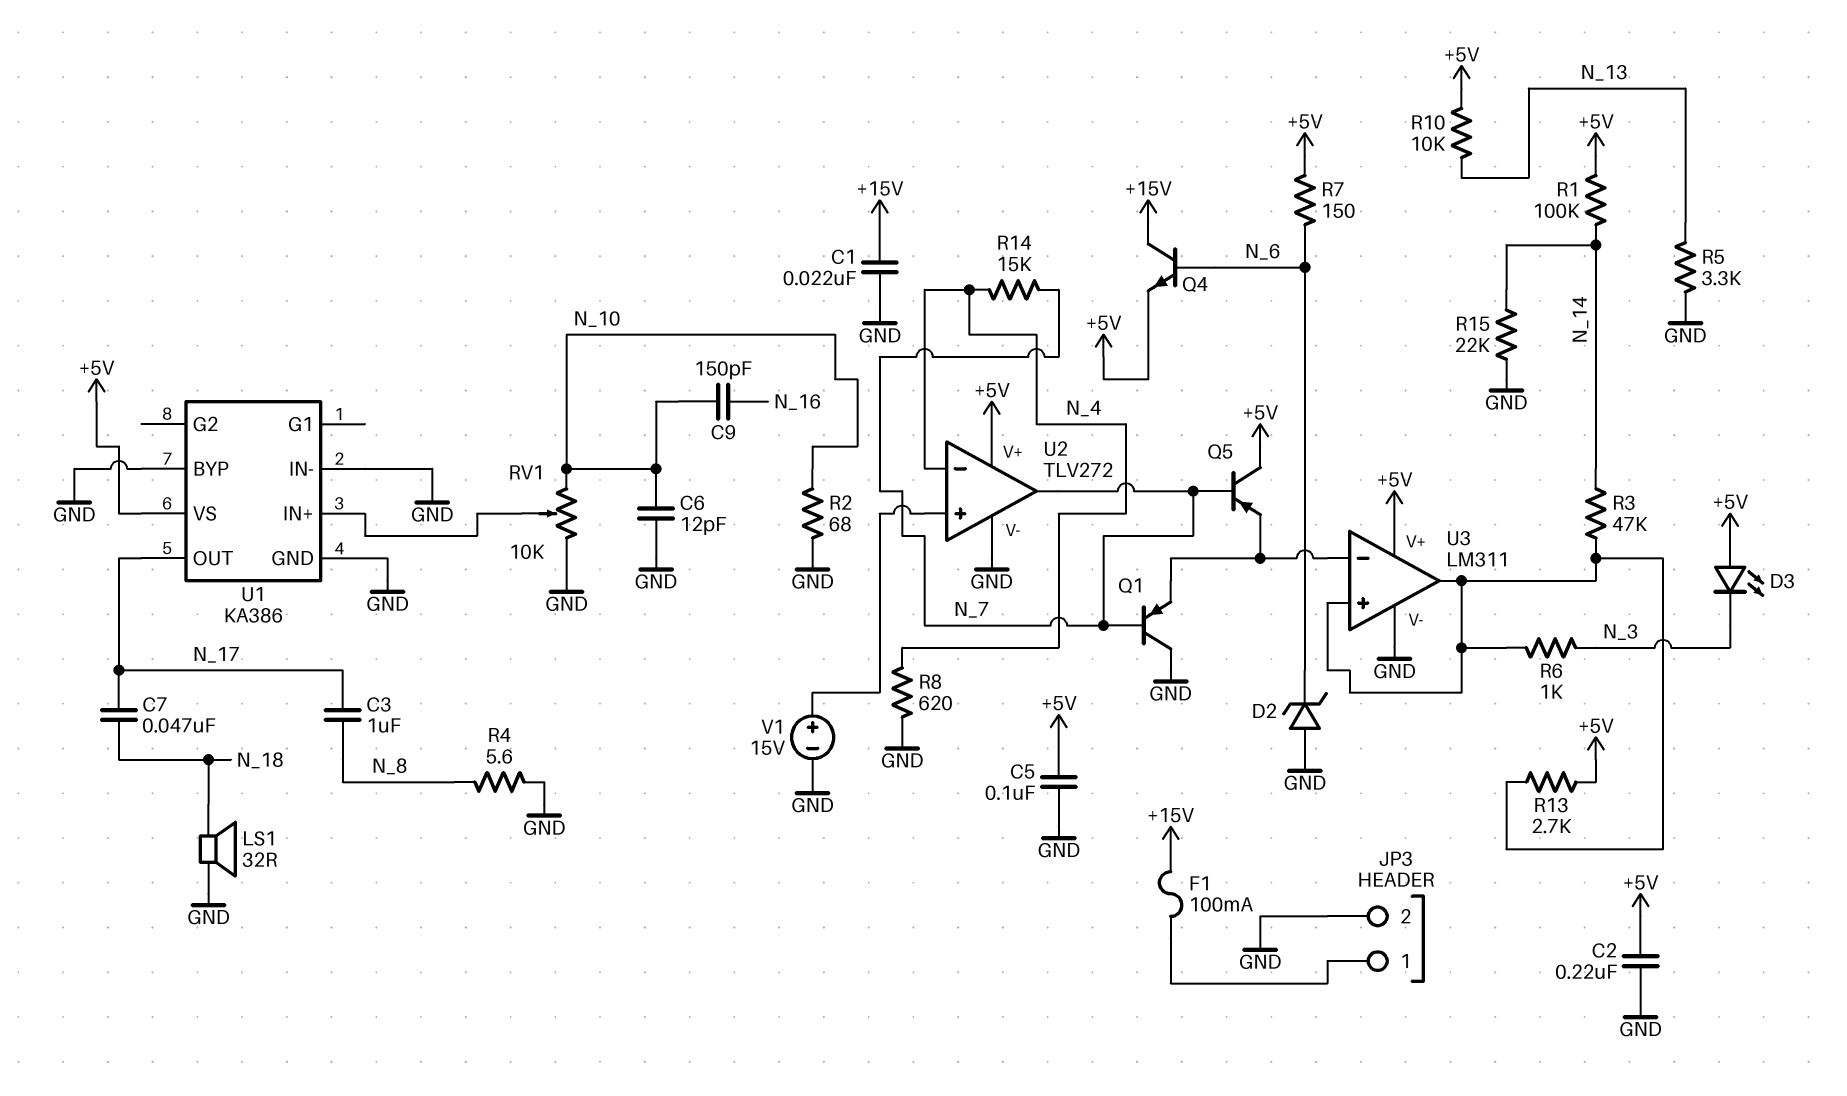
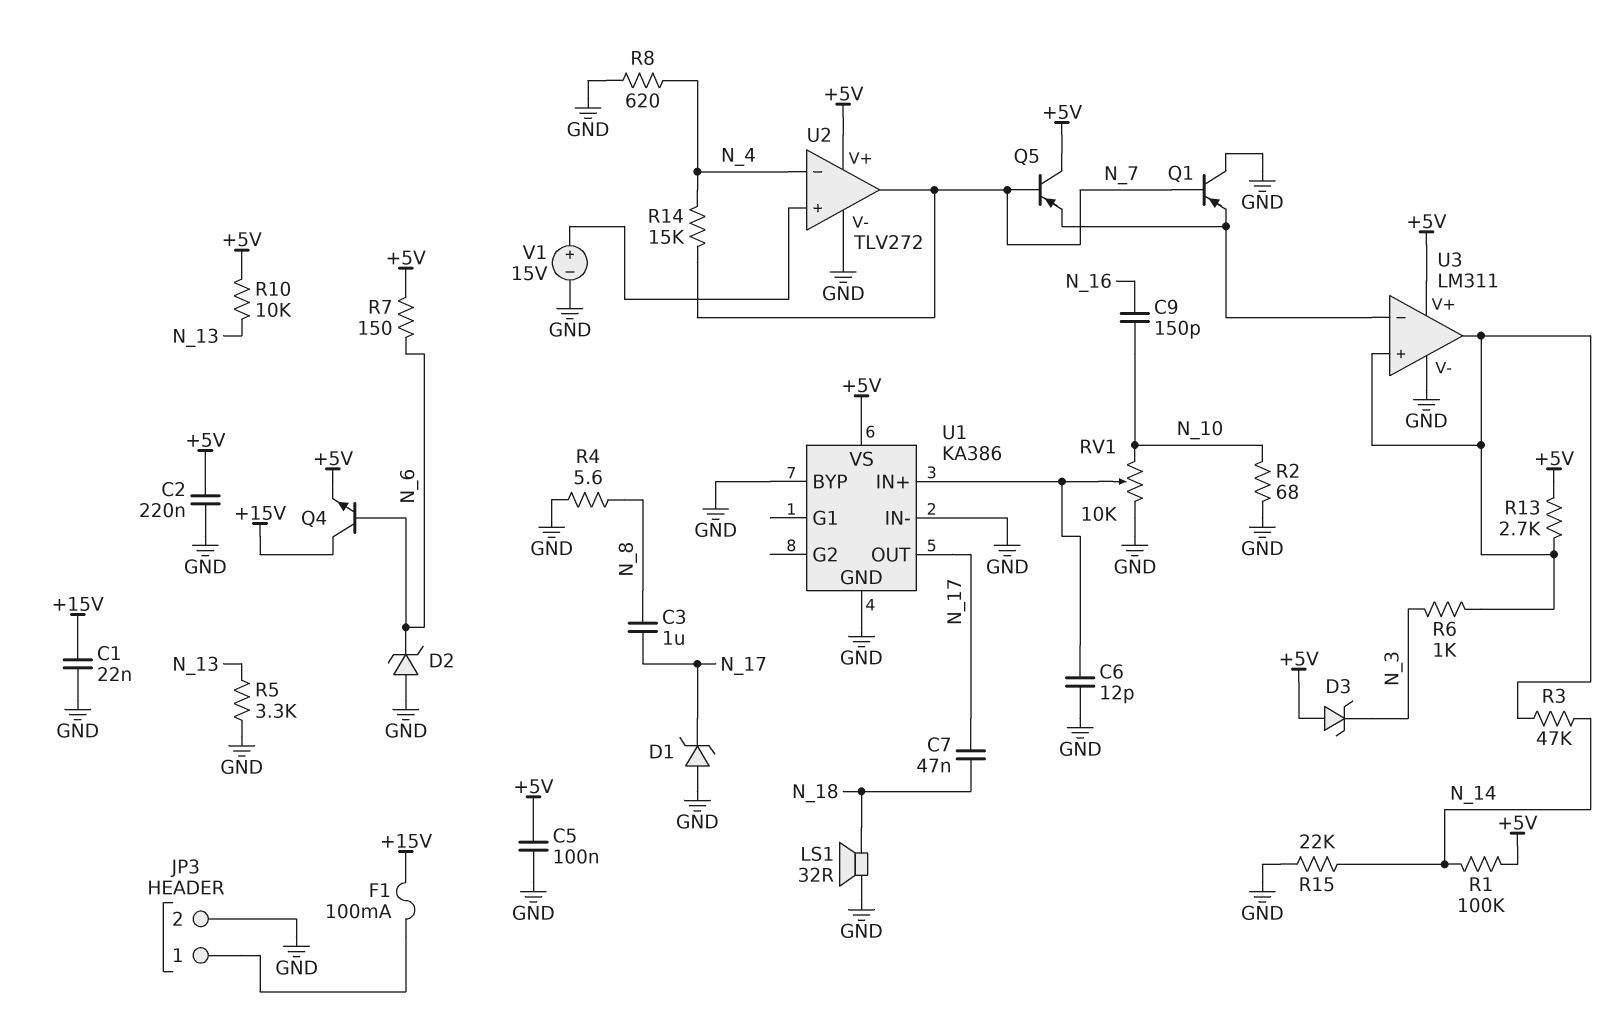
C6: 12pF (GND, N_10) -> 12pF (GND, U1/IN+)
D1: none -> zener (A GND, K N_17)
D3: LED (A +5V, K N_3) -> zener (A +5V, K N_3)

